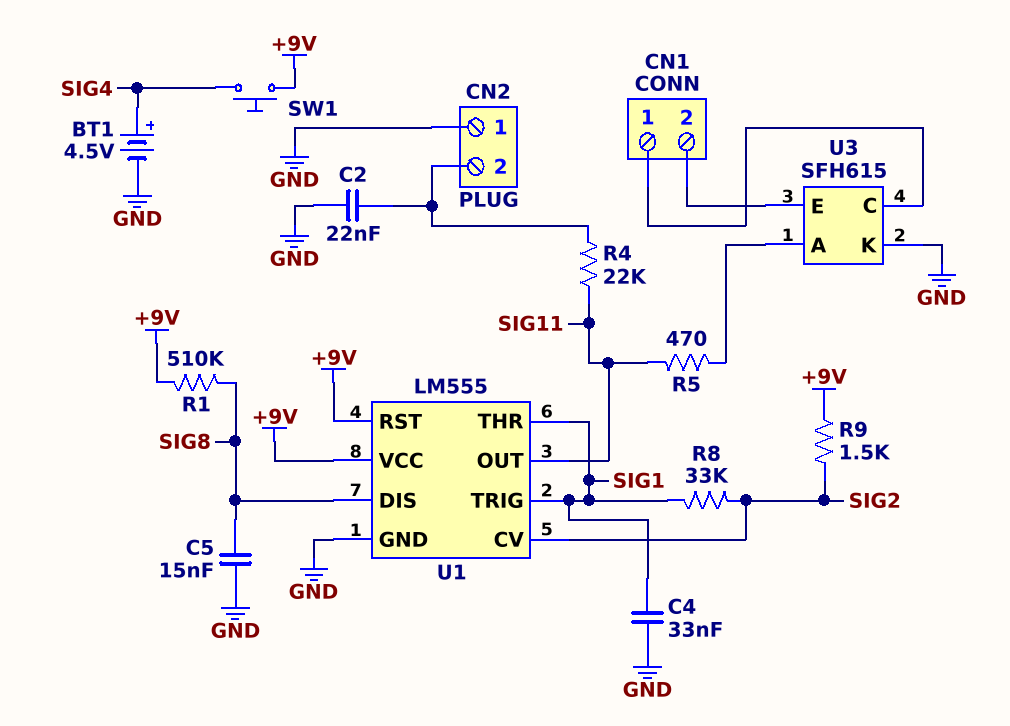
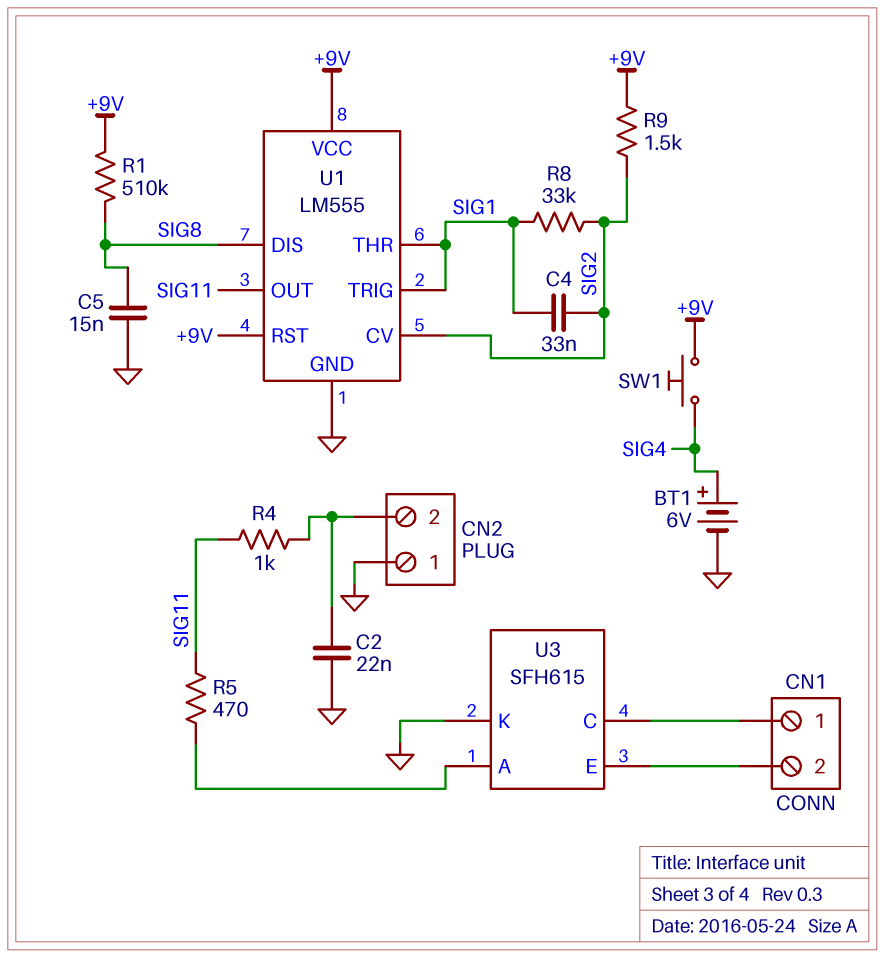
BT1: 4.5V (plus SIG4, minus GND) -> 6V (plus SIG4, minus GND)
C4: 33nF (GND, SIG1) -> 33nF (SIG1, SIG2)
R4: 22k (CN2/2, SIG11) -> 1k (CN2/2, SIG11)

